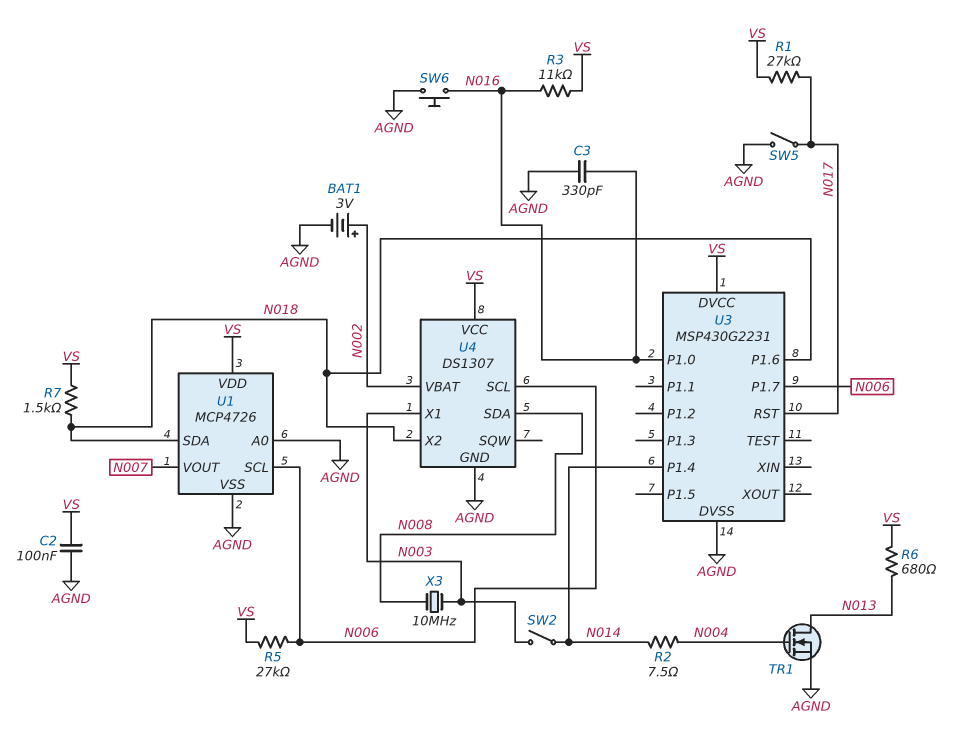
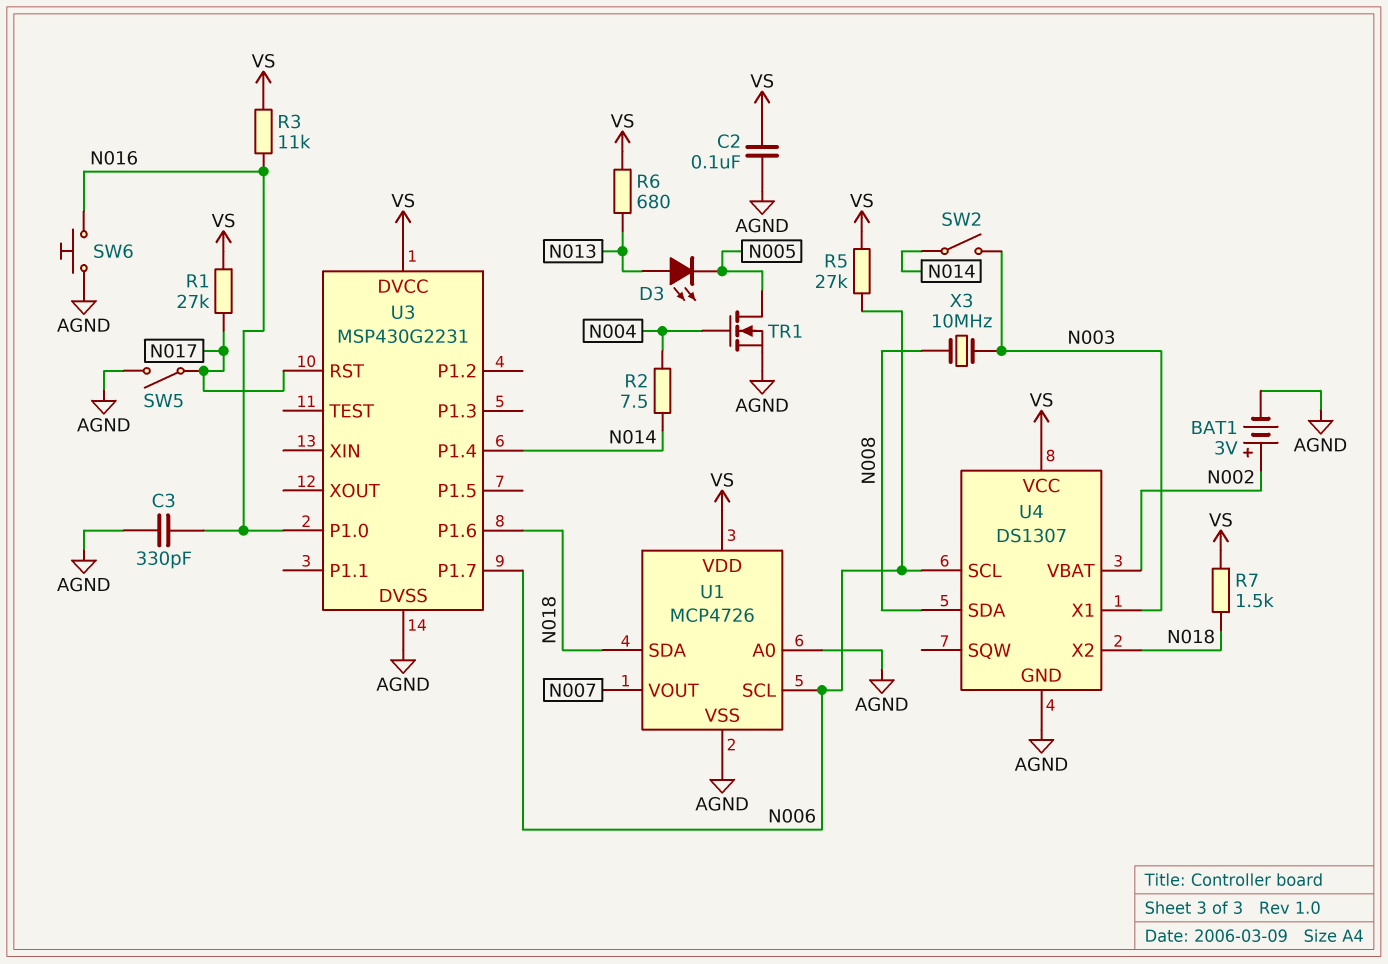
D3: none -> LED (A N013, K N005)
TR1: NMOS (G N004, D N013, S AGND) -> NMOS (G N004, D N005, S AGND)

